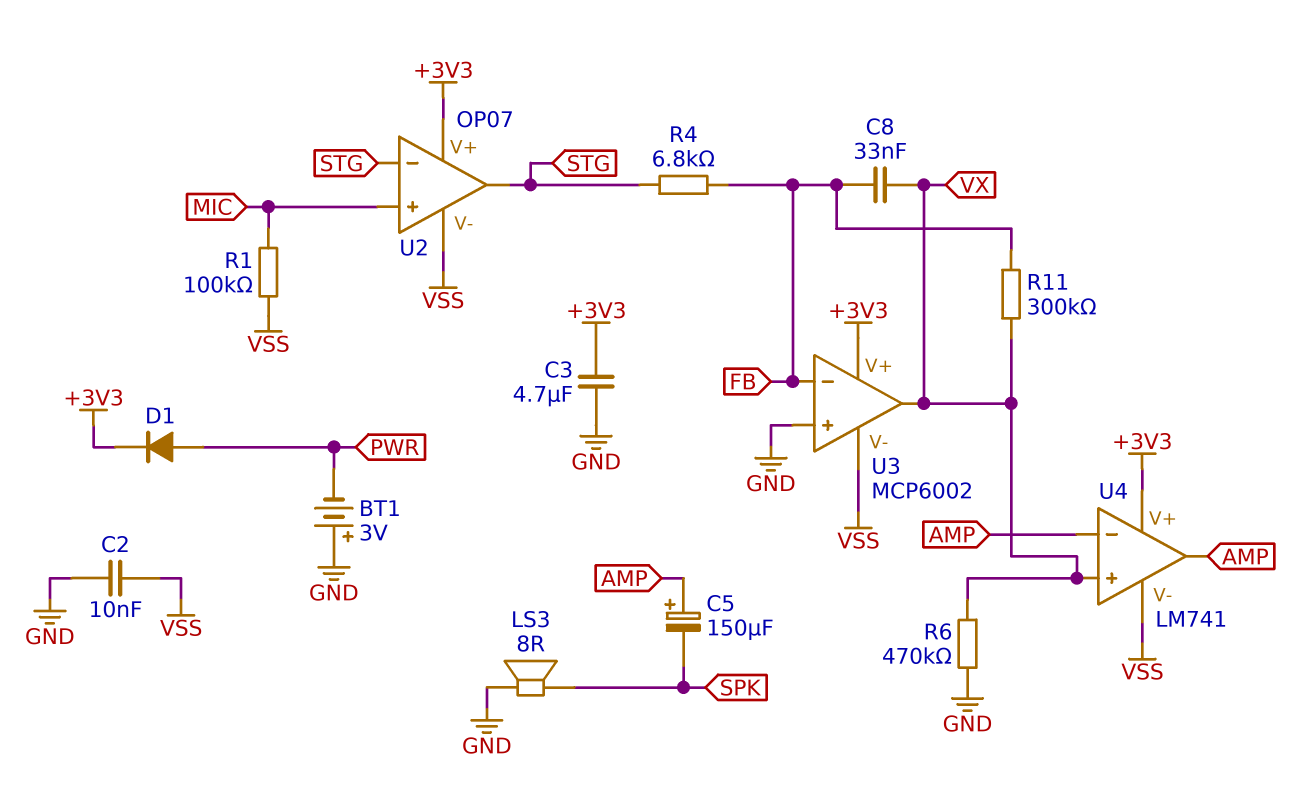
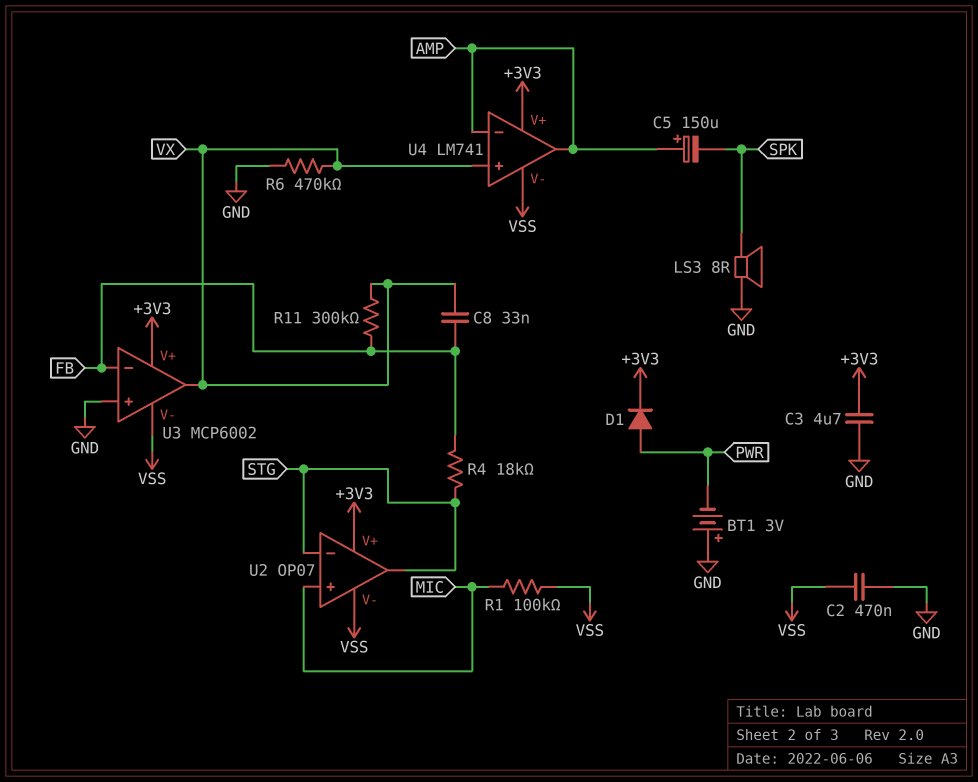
C2: 10nF (GND, VSS) -> 470nF (GND, VSS)
R4: 6.8k (FB, STG) -> 18k (FB, STG)

